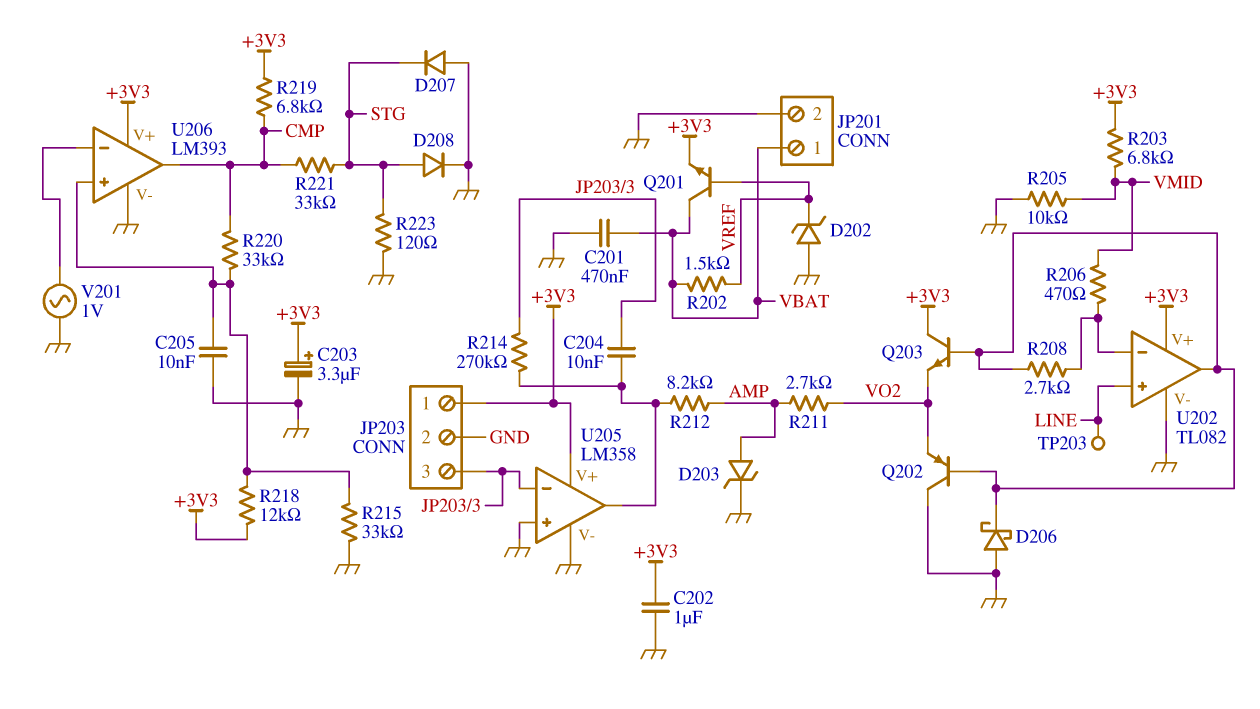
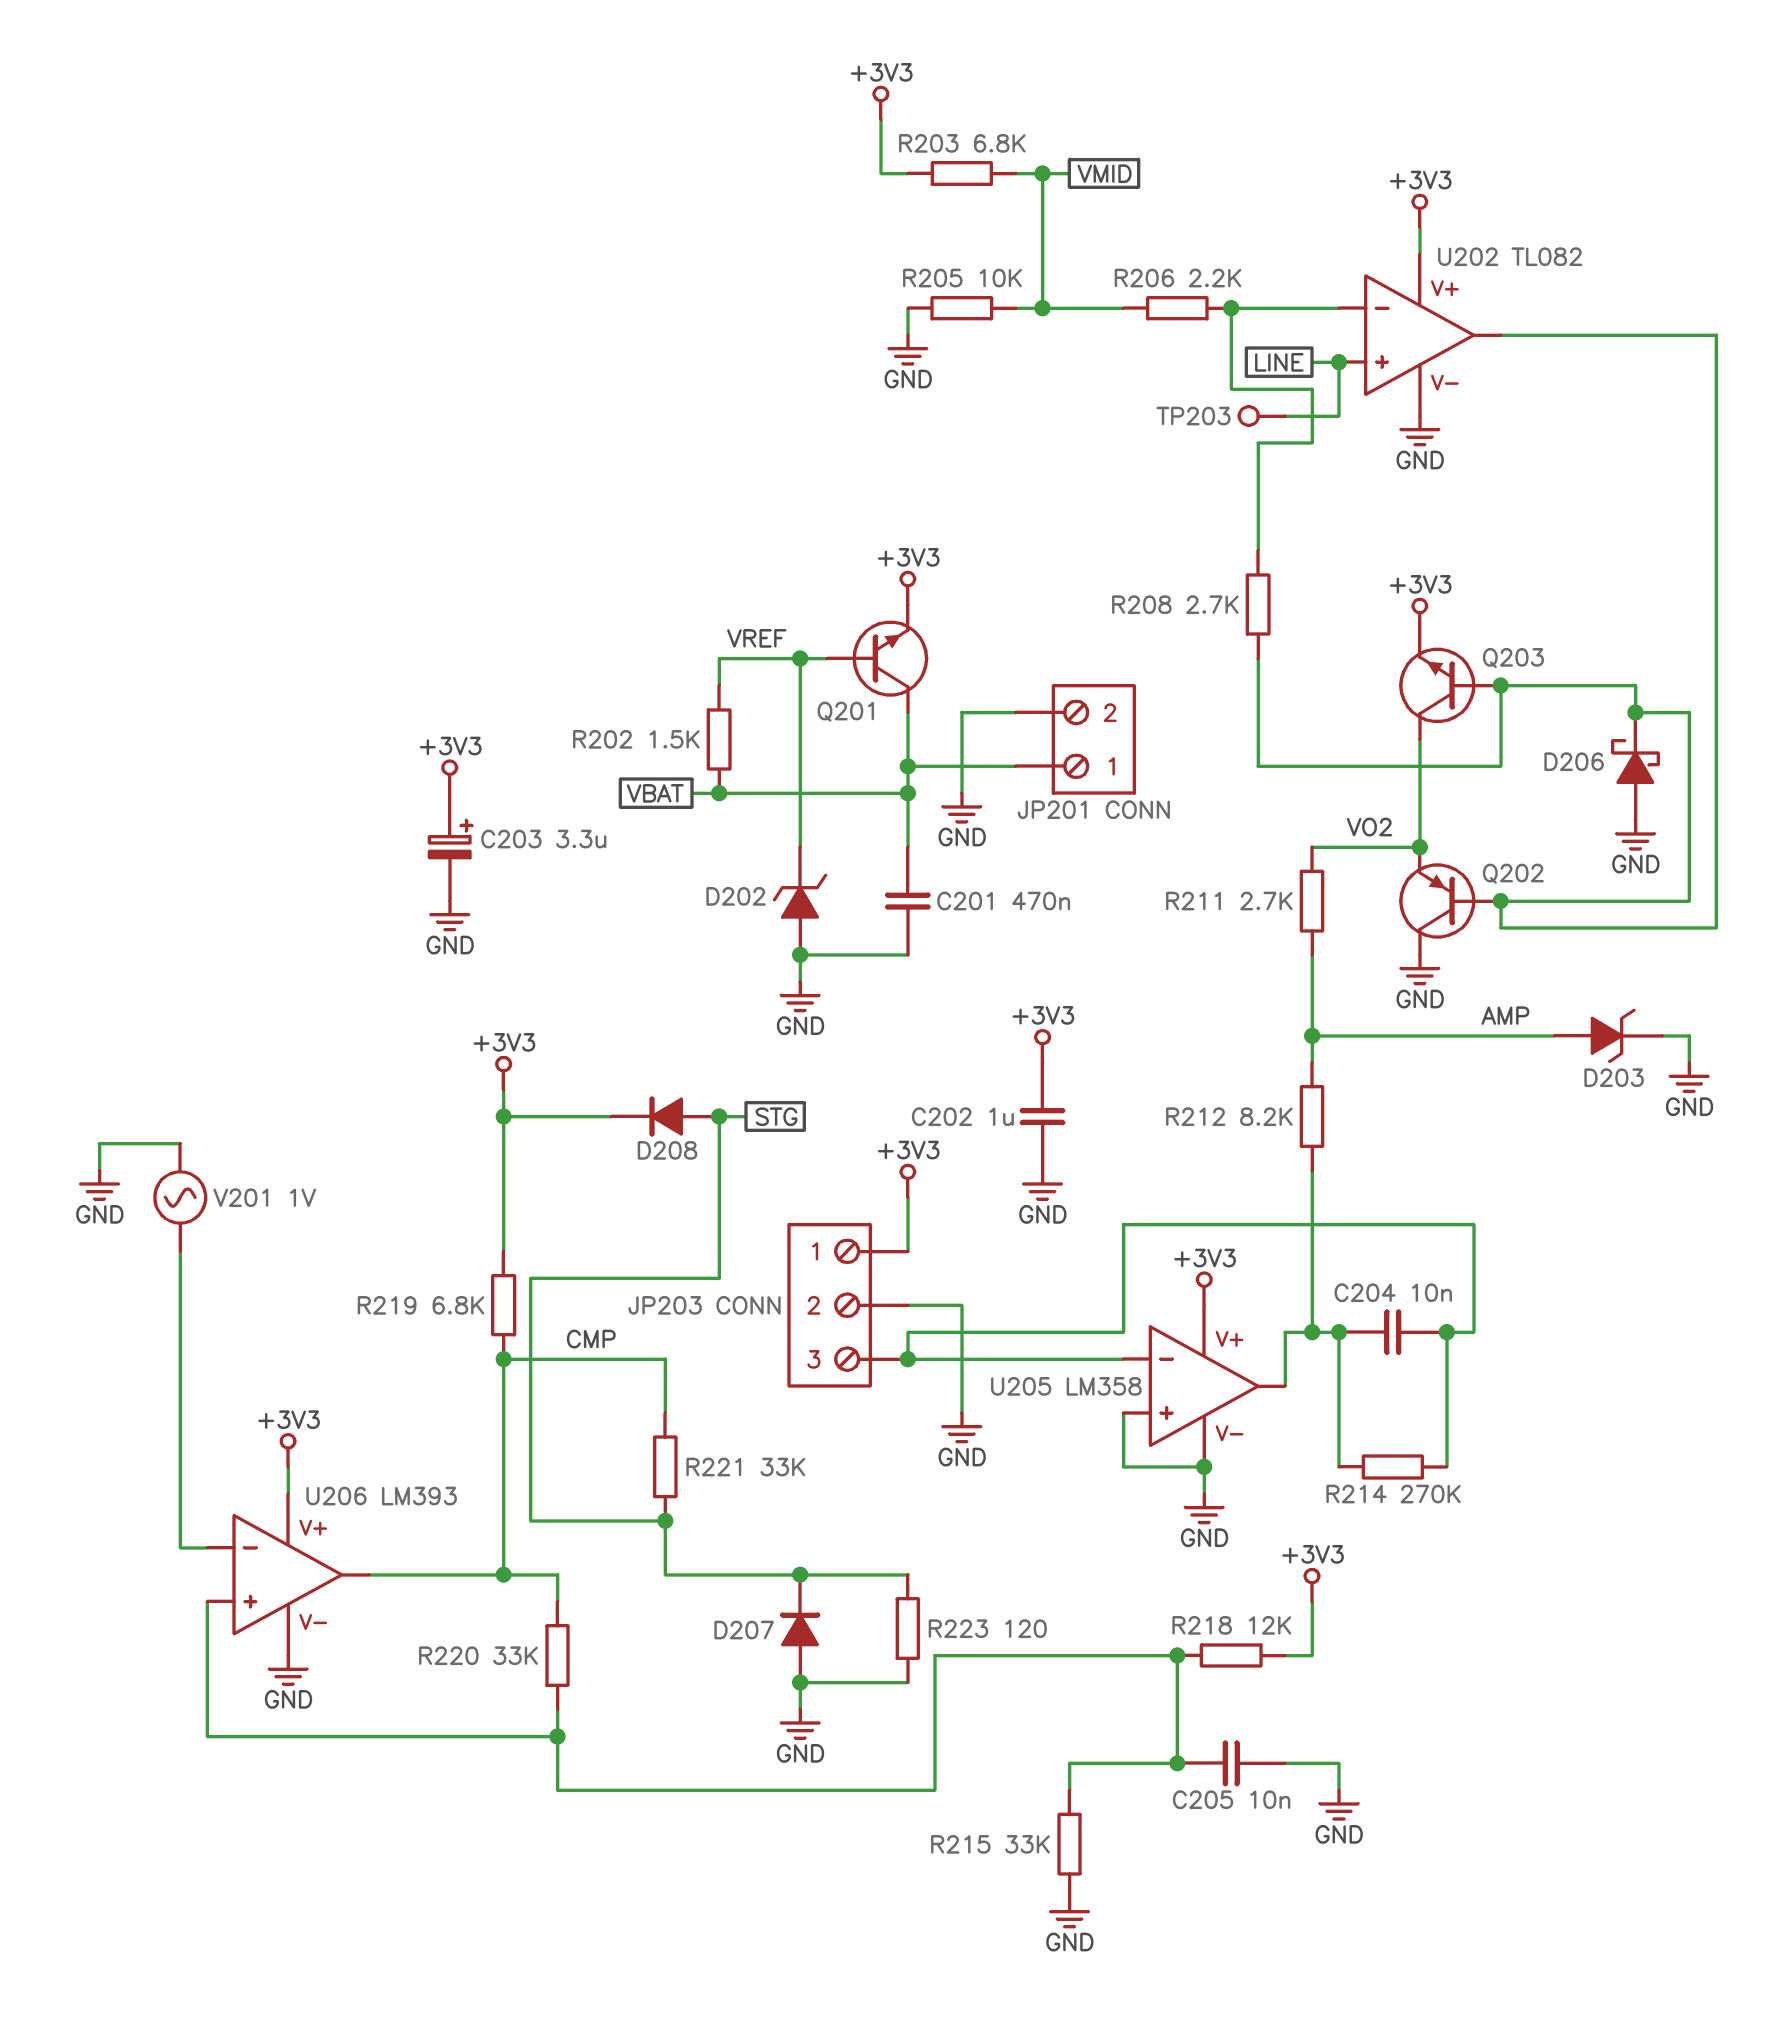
D208: diode (A STG, K GND) -> diode (A STG, K +3V3)
Q203: NPN (B U202/out, C +3V3, E VO2) -> NPN (B U202/out, C VO2, E +3V3)
R206: 470 (U202/in-, VMID) -> 2.2k (U202/in-, VMID)

